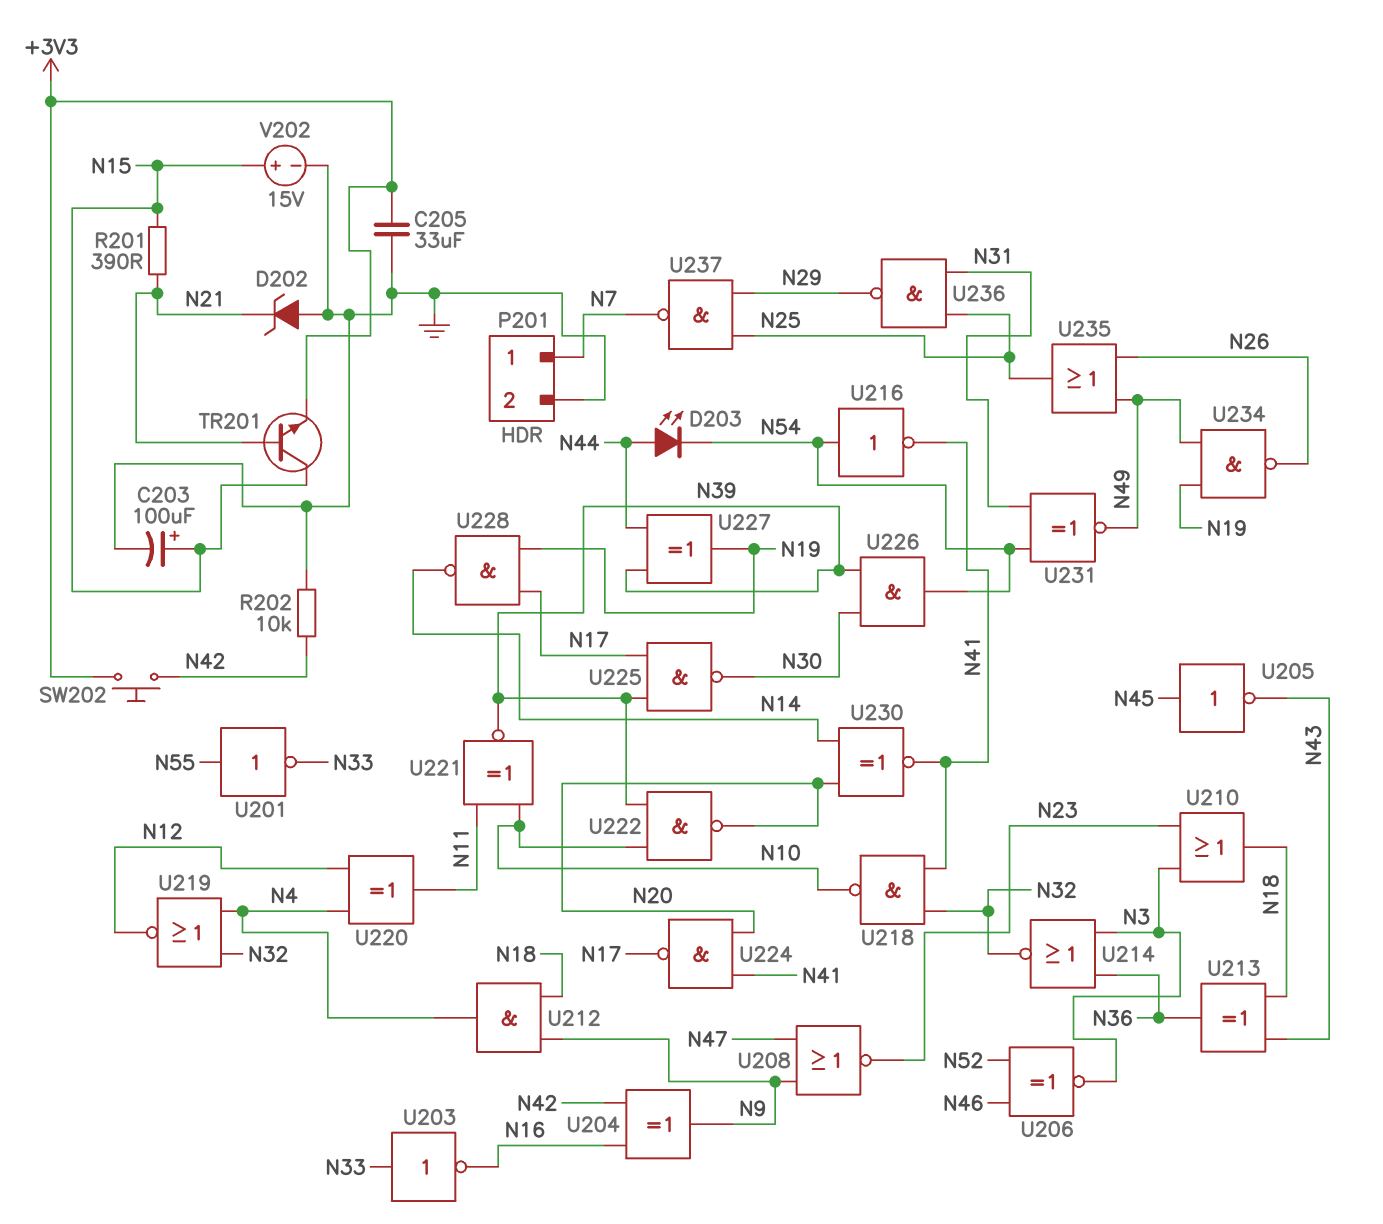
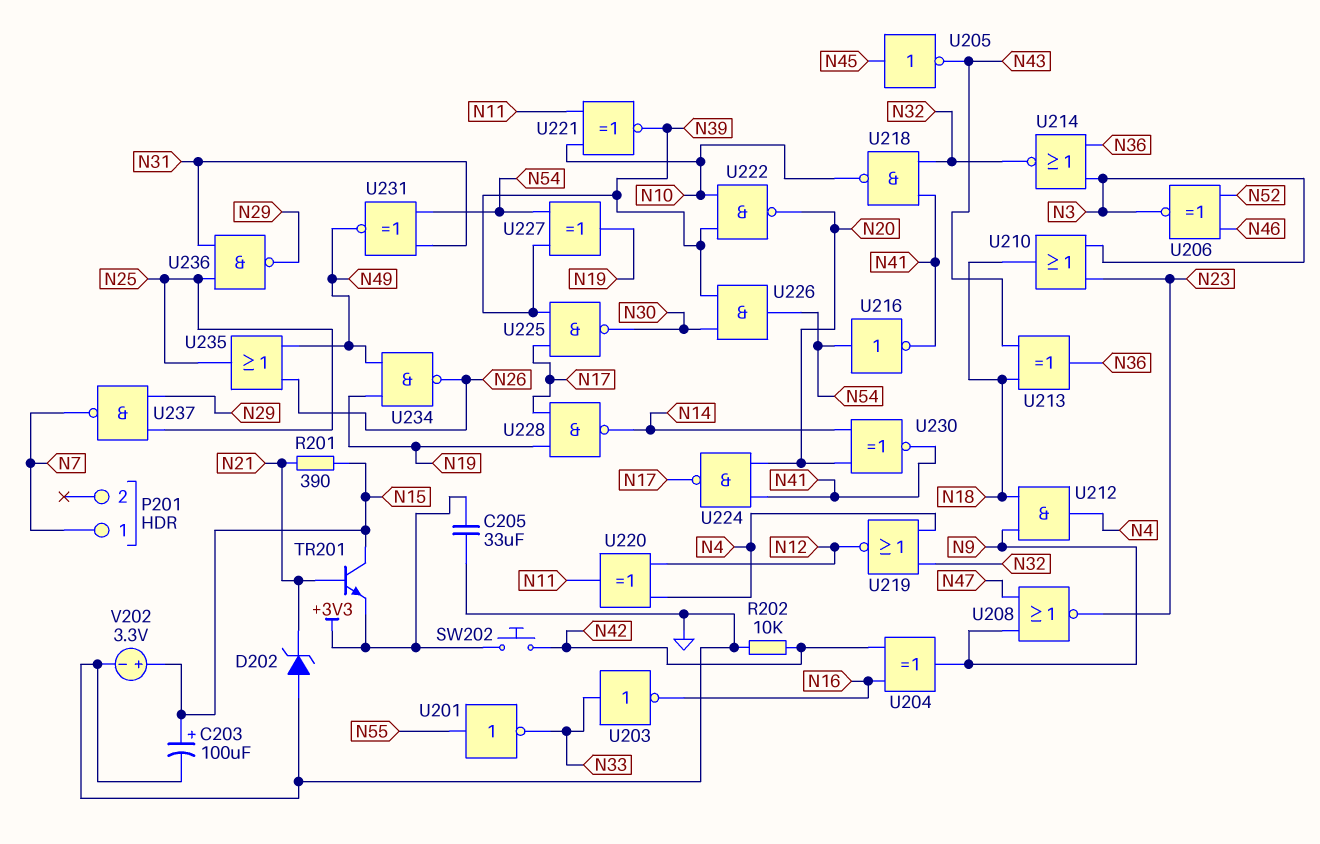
D203: LED (A N44, K N54) -> none
P201 pin 2: GND -> none
U227: XOR (in N39, in N44, out N19) -> XOR (in N39, in N54, out N19)
V202: 15V (plus N15, minus GND) -> 3.3V (plus N15, minus GND)

